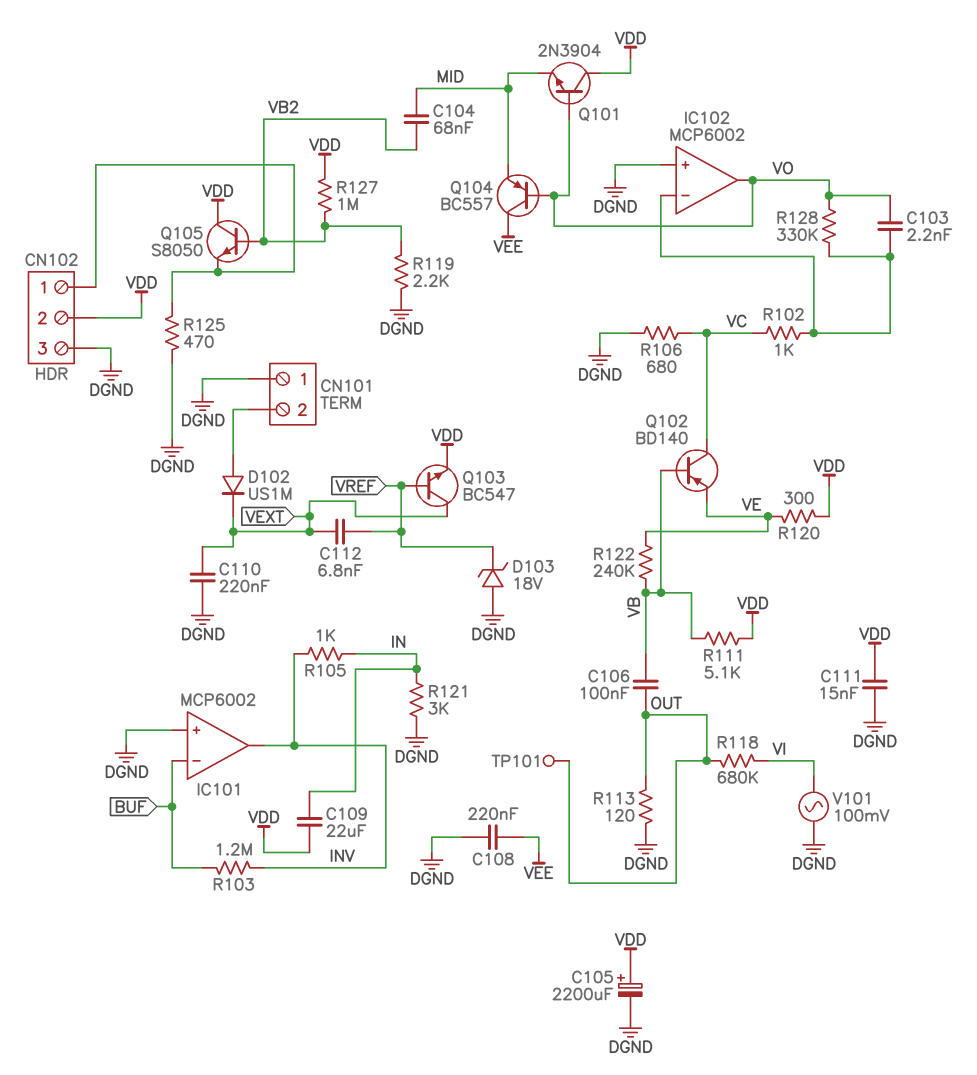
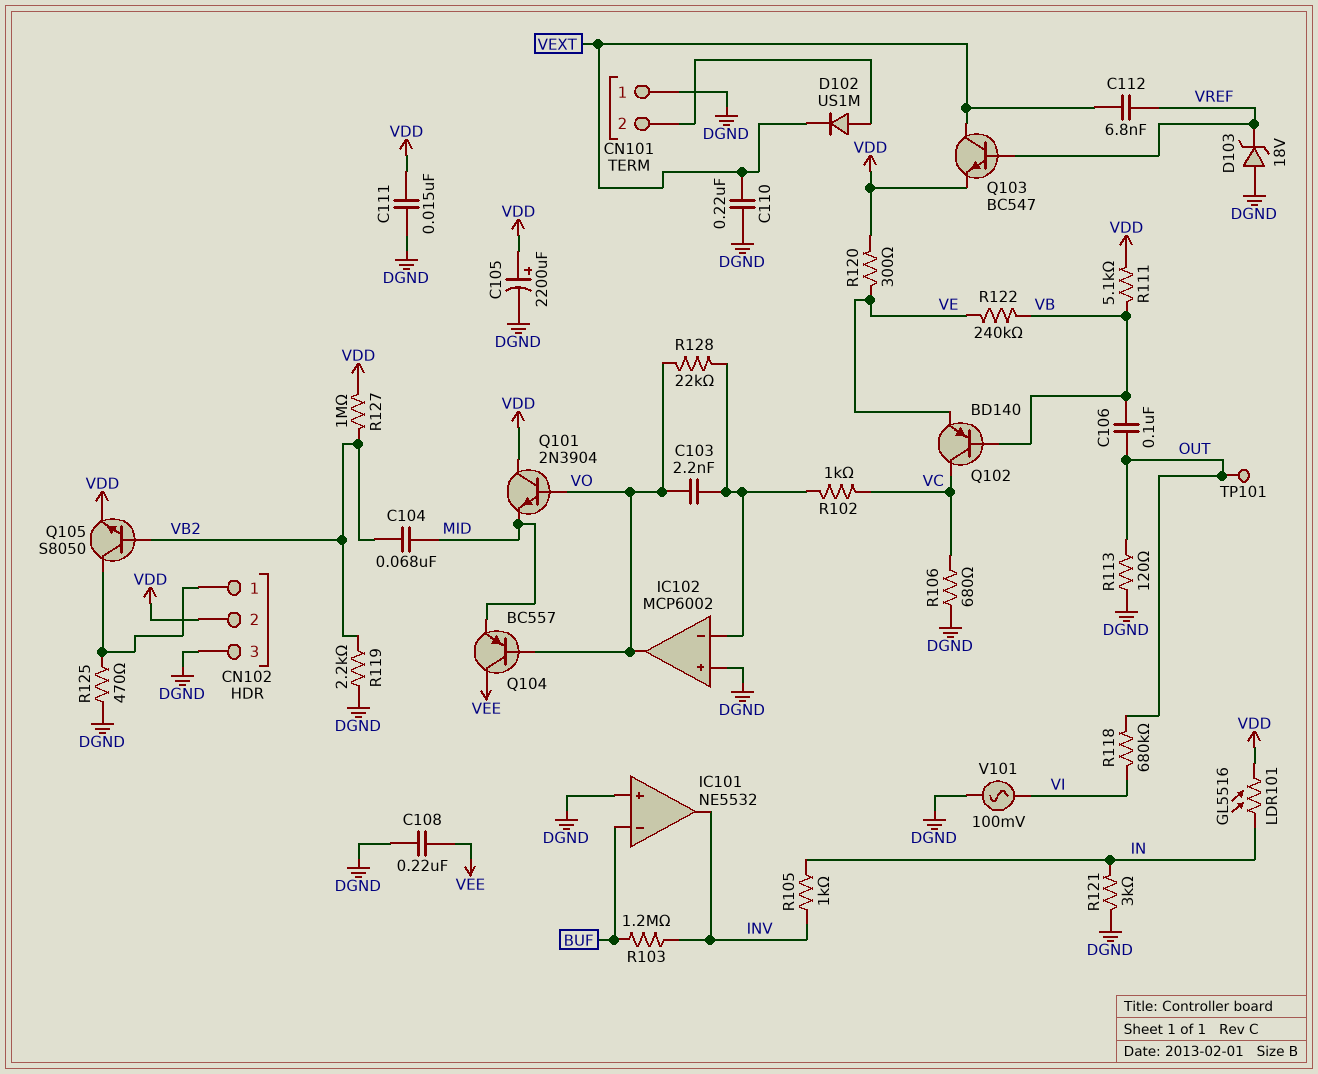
C109: 22uF (IN, VDD) -> none
IC101: MCP6002 -> NE5532
LDR101: none -> GL5516 (IN, VDD)
Q105: NPN S8050 (B VB2, C VDD, E CN102/1) -> NPN S8050 (B VB2, C CN102/1, E VDD)
R128: 330k (IC102/in-, VO) -> 22k (IC102/in-, VO)

